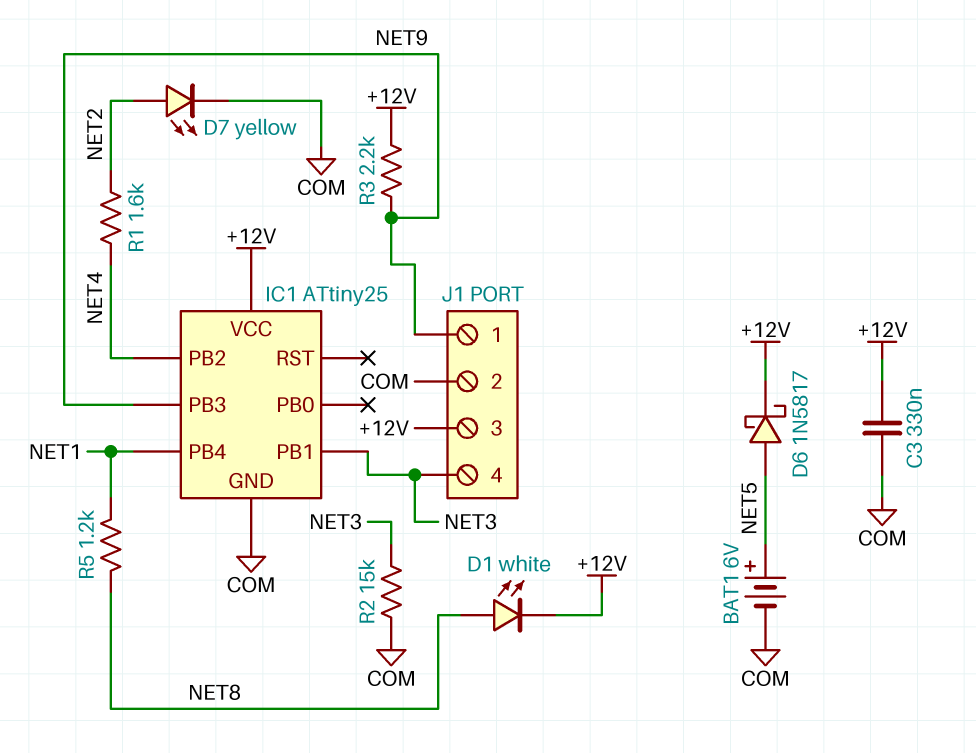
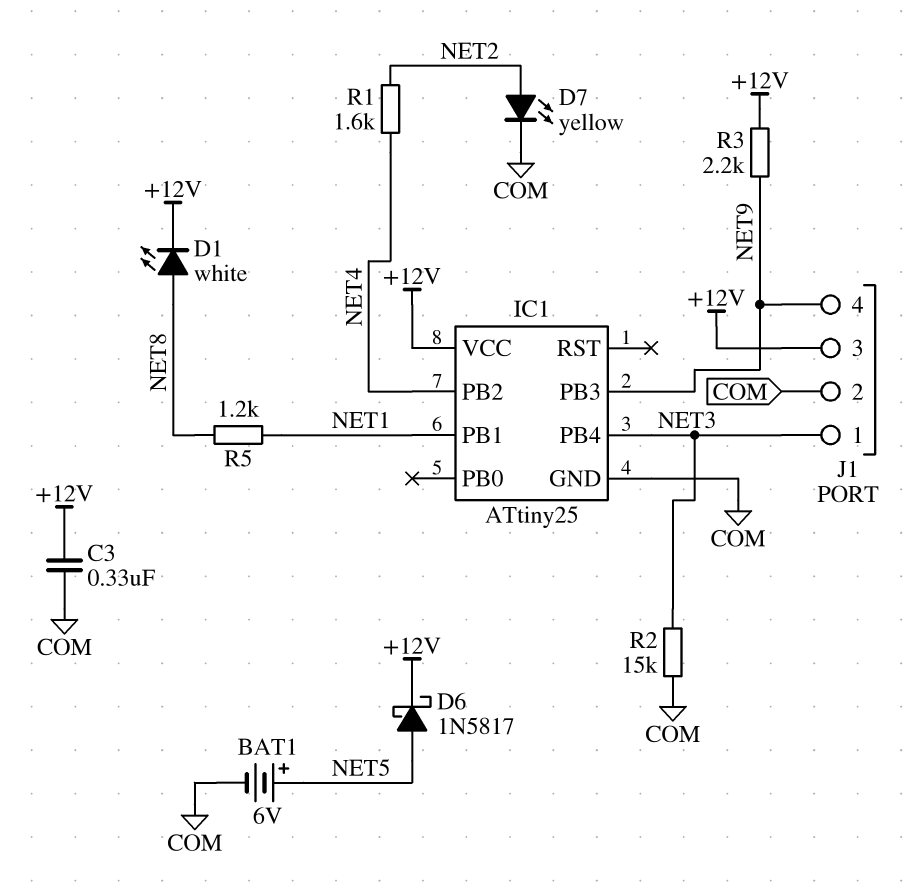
IC1 pin PB1: NET3 -> NET1
IC1 pin PB4: NET1 -> NET3
J1 pin 1: NET9 -> NET3
J1 pin 4: NET3 -> NET9

